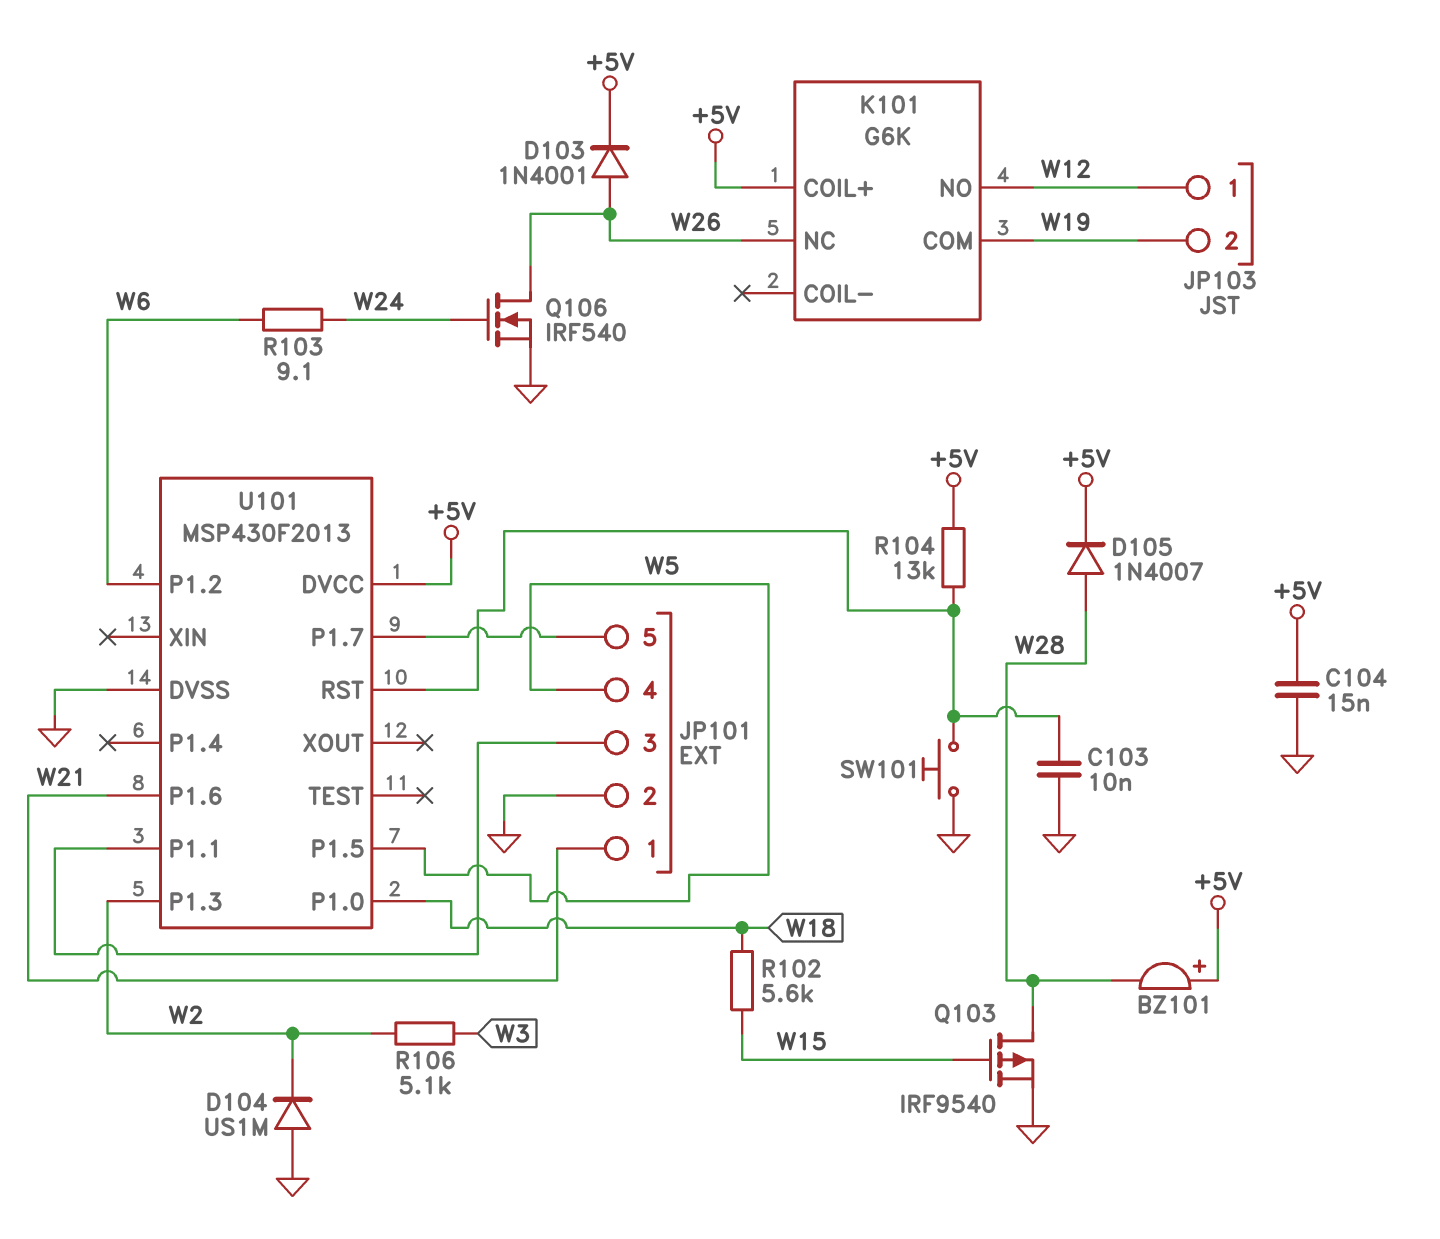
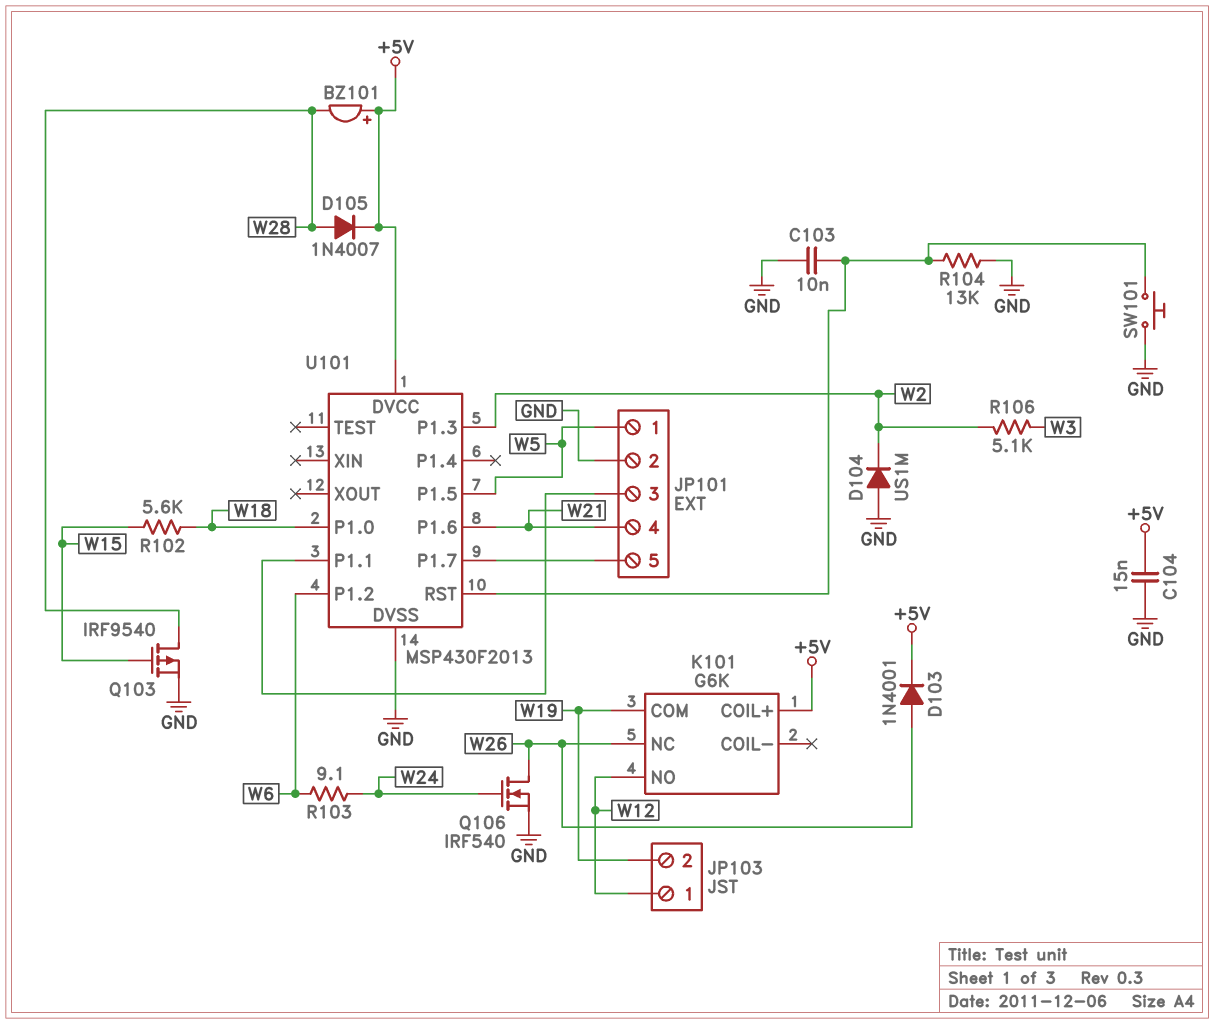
JP101 pin 1: W21 -> W5
JP101 pin 4: W5 -> W21
R104: 13k (+5V, U101/RST) -> 13k (GND, U101/RST)

